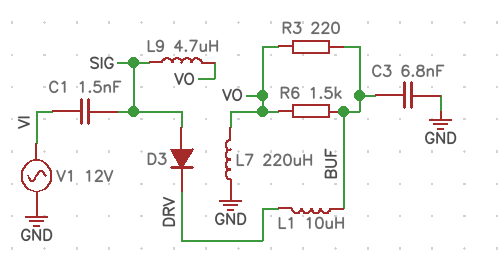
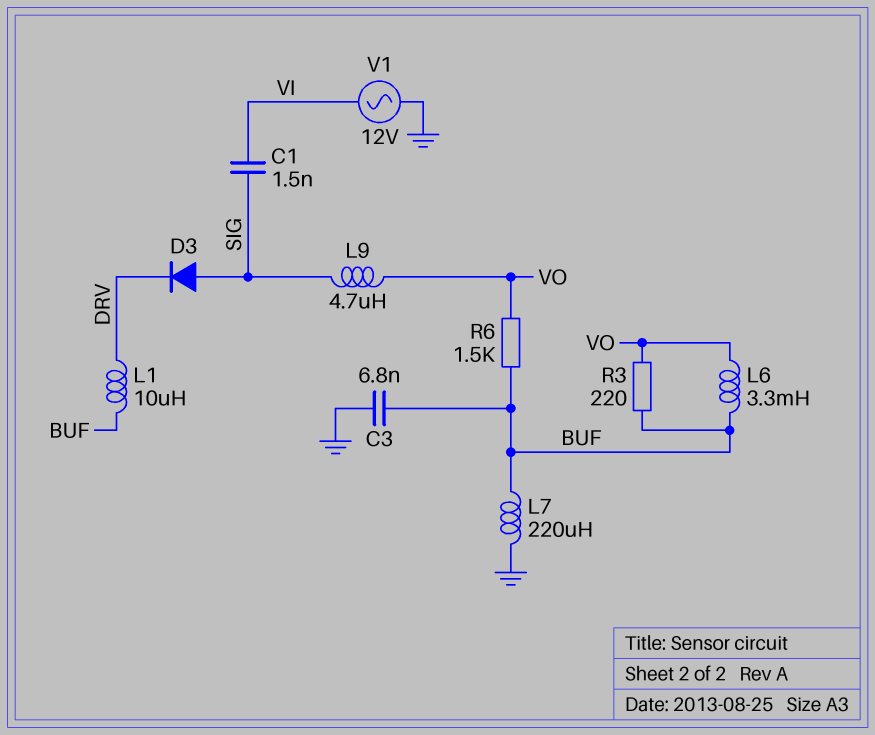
L6: none -> 3.3mH (BUF, VO)
L7: 220uH (GND, VO) -> 220uH (BUF, GND)

